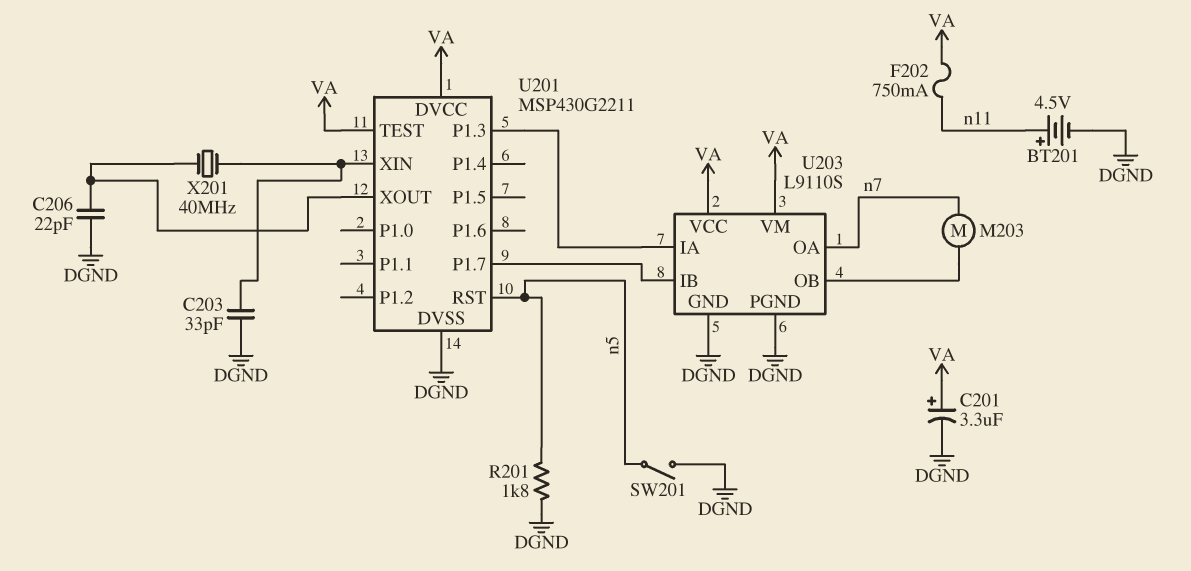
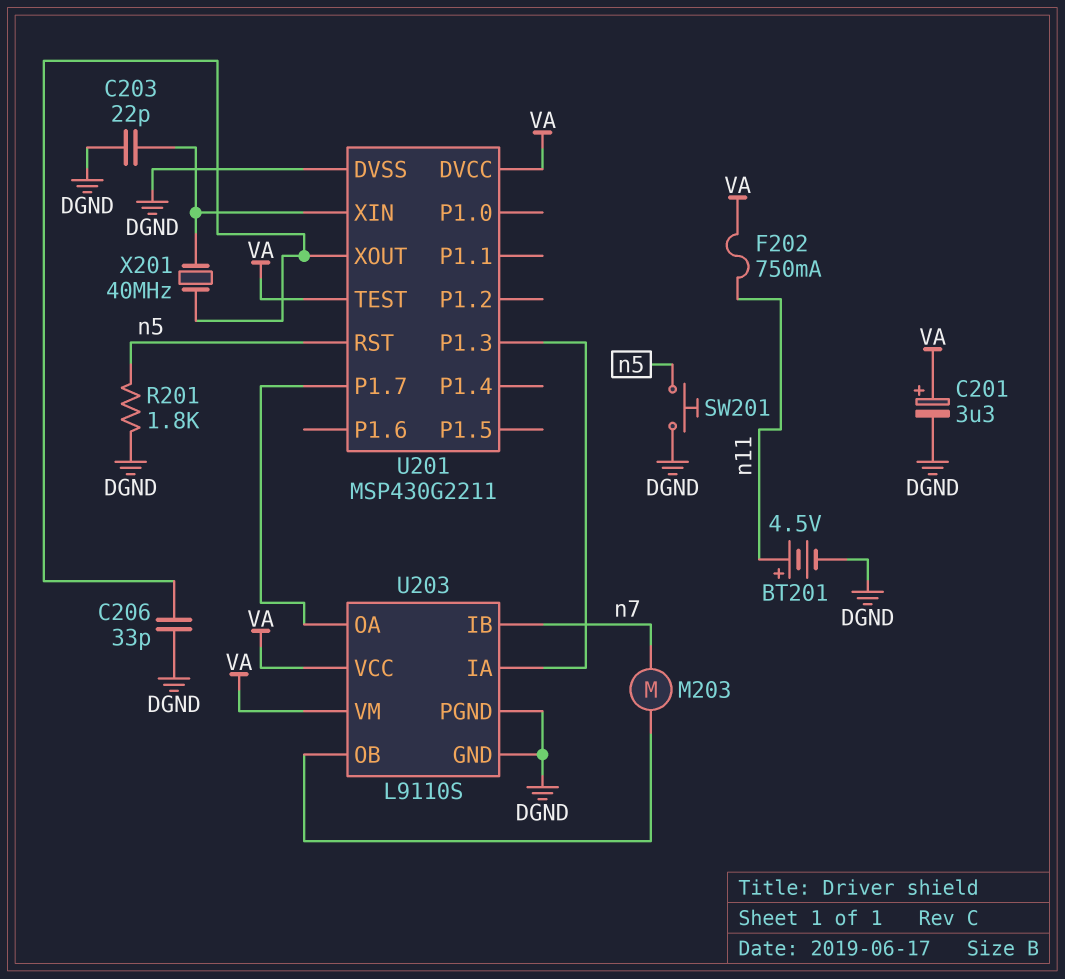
C203: 33pF (DGND, U201/XIN) -> 22pF (DGND, U201/XIN)
C206: 22pF (DGND, U201/XOUT) -> 33pF (DGND, U201/XOUT)
SW201: switch (DGND, n5) -> button (DGND, n5)
U203 pin IB: U201/P1.7 -> n7
U203 pin OA: n7 -> U201/P1.7

